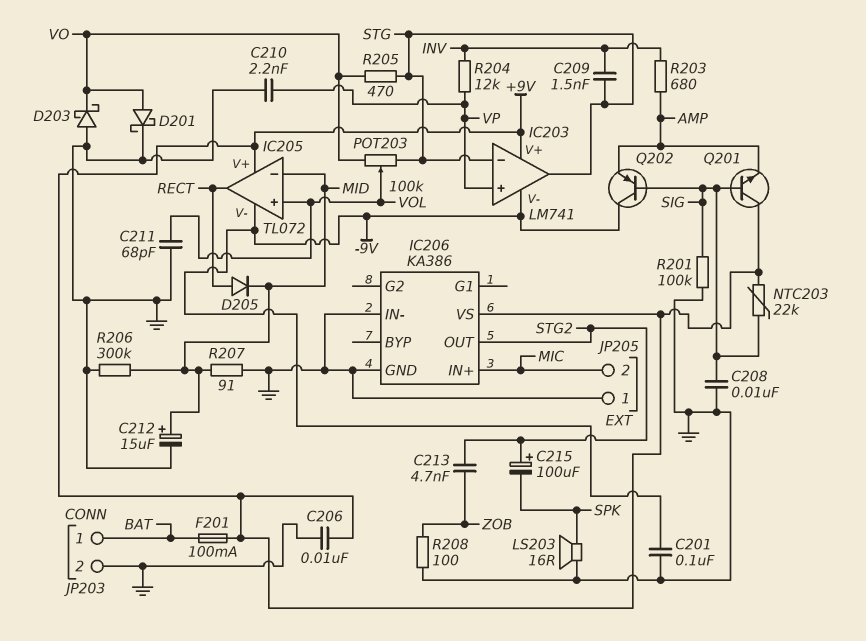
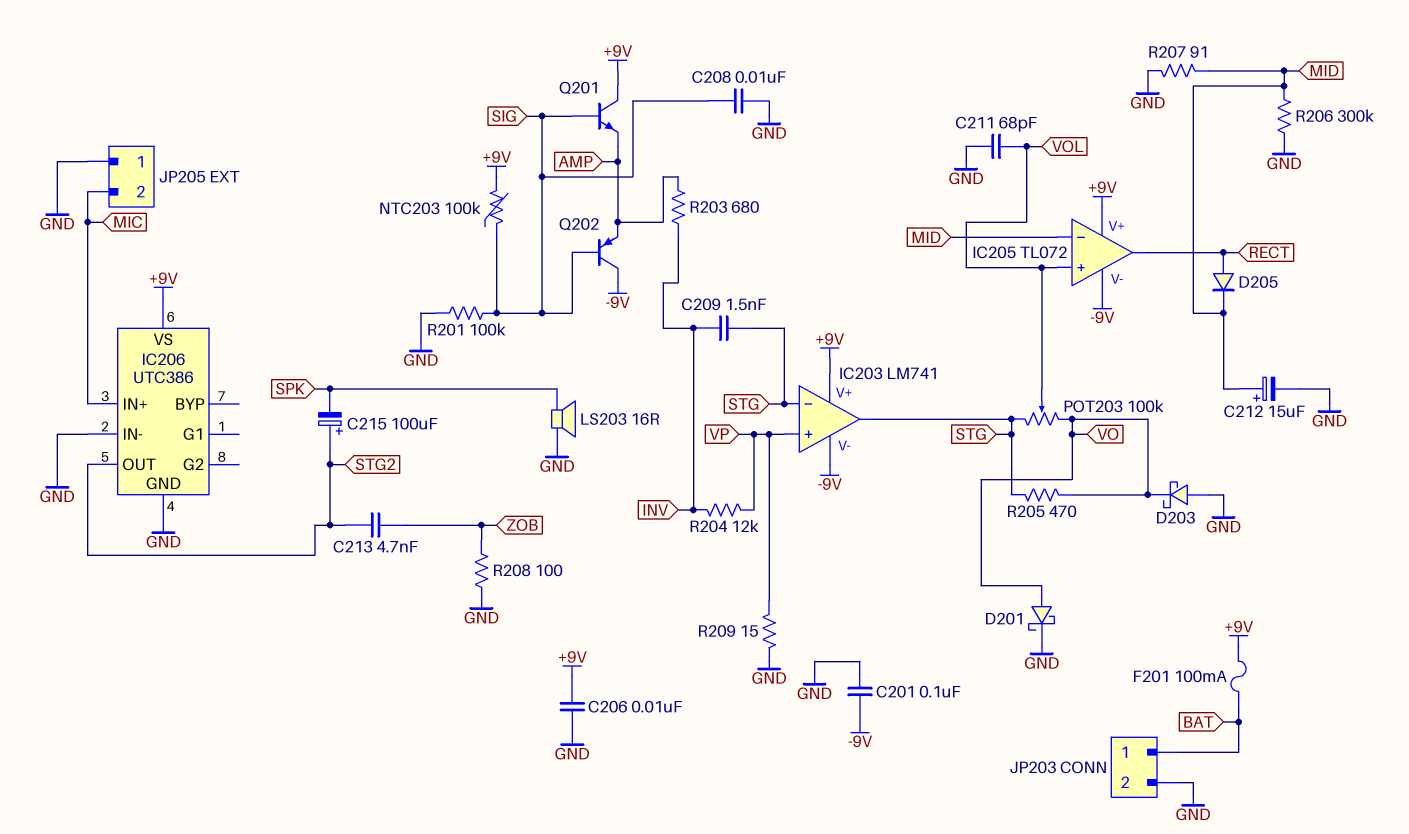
C210: 2.2nF (GND, VP) -> none
IC206: KA386 -> UTC386
NTC203: 22k (+9V, SIG) -> 100k (+9V, SIG)
R209: none -> 15 (GND, VP)

